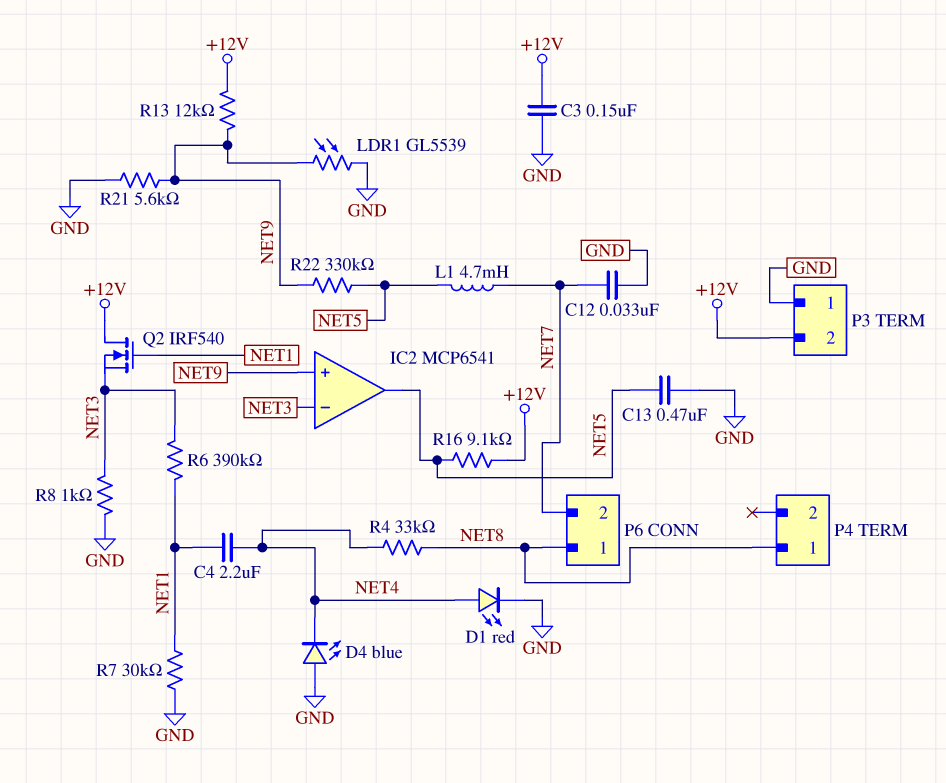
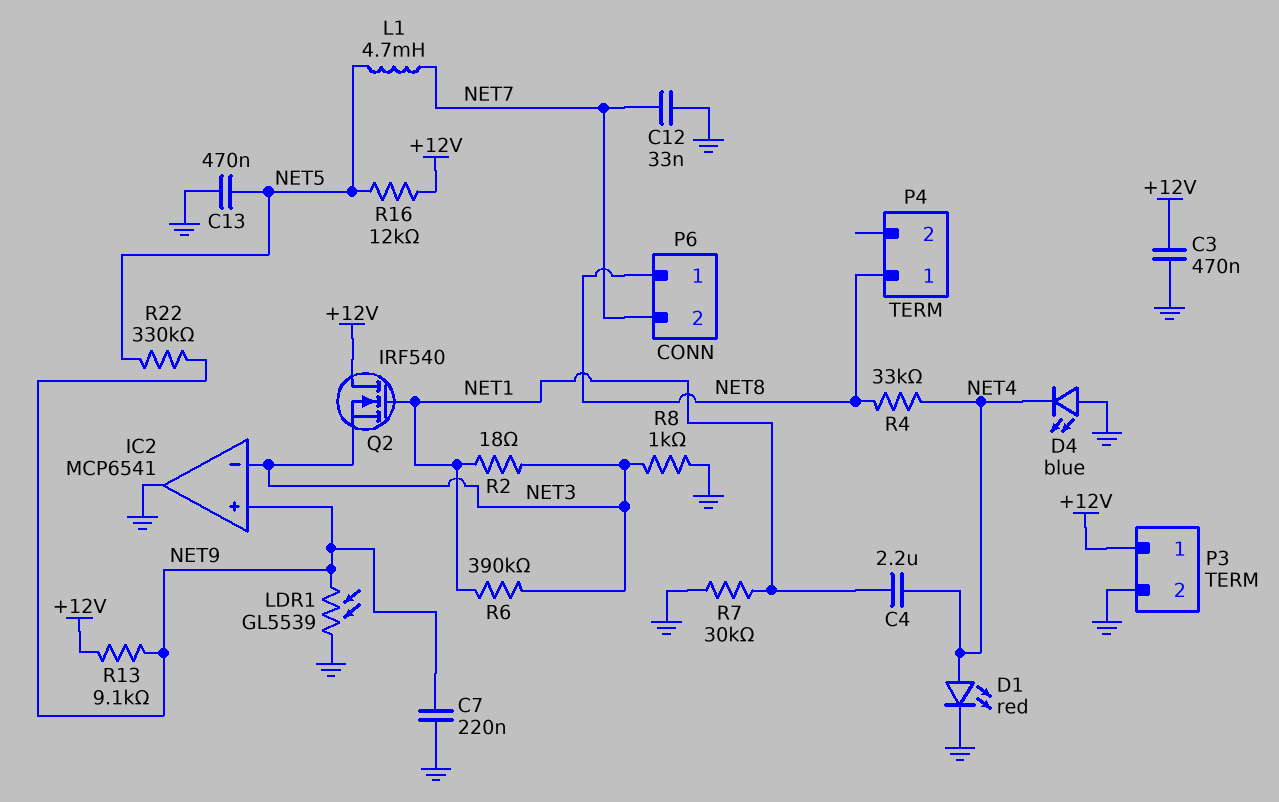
C3: 150nF (+12V, GND) -> 470nF (+12V, GND)
C7: none -> 220nF (GND, NET9)
IC2 pin out: NET5 -> GND
P3 pin 1: GND -> +12V
P3 pin 2: +12V -> GND
R2: none -> 18 (NET1, NET3)
R13: 12k (+12V, NET9) -> 9.1k (+12V, NET9)
R16: 9.1k (+12V, NET5) -> 12k (+12V, NET5)
R21: 5.6k (GND, NET9) -> none

